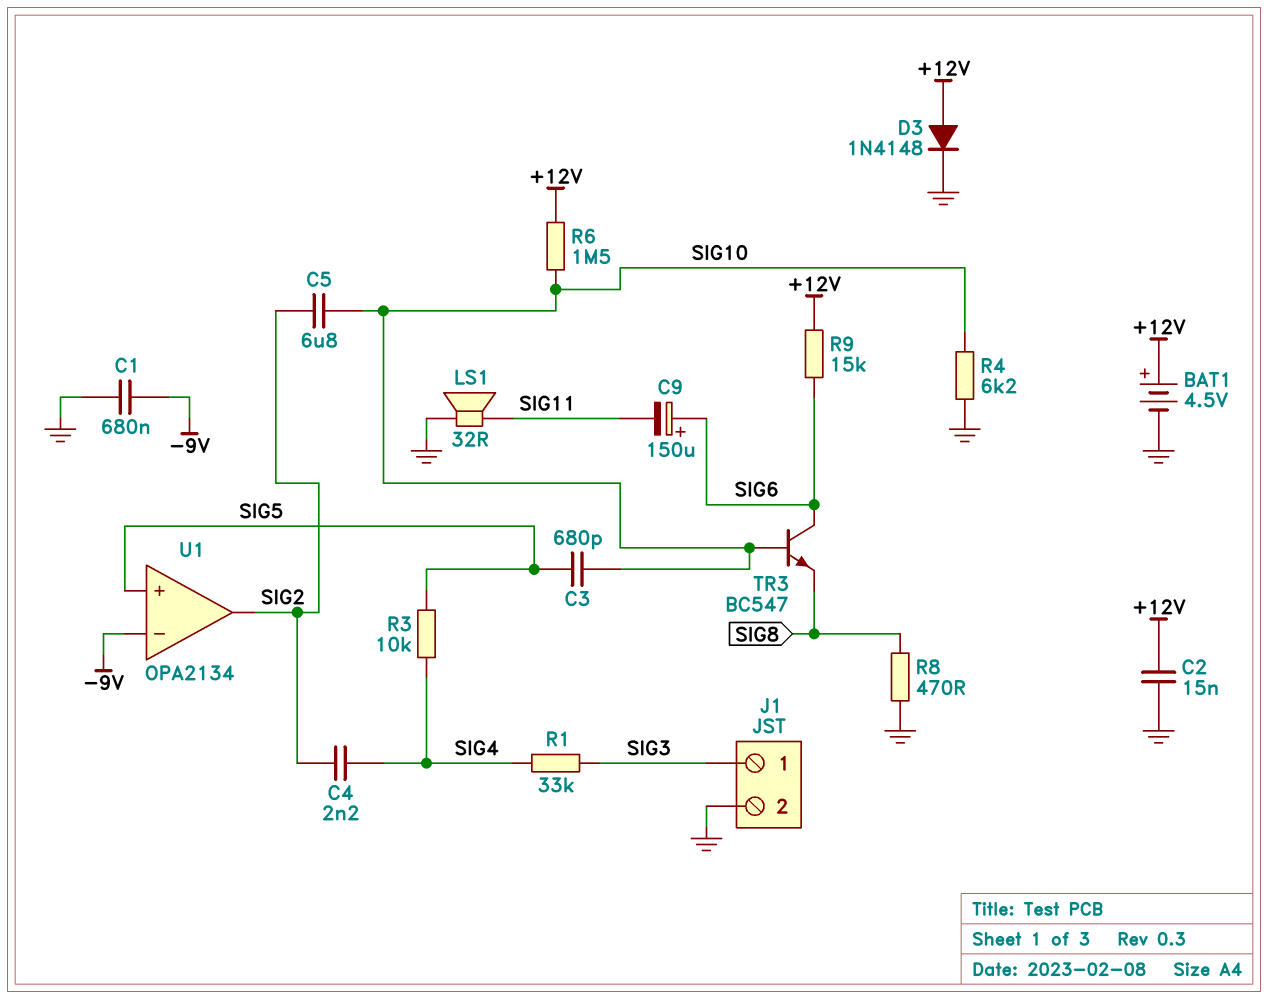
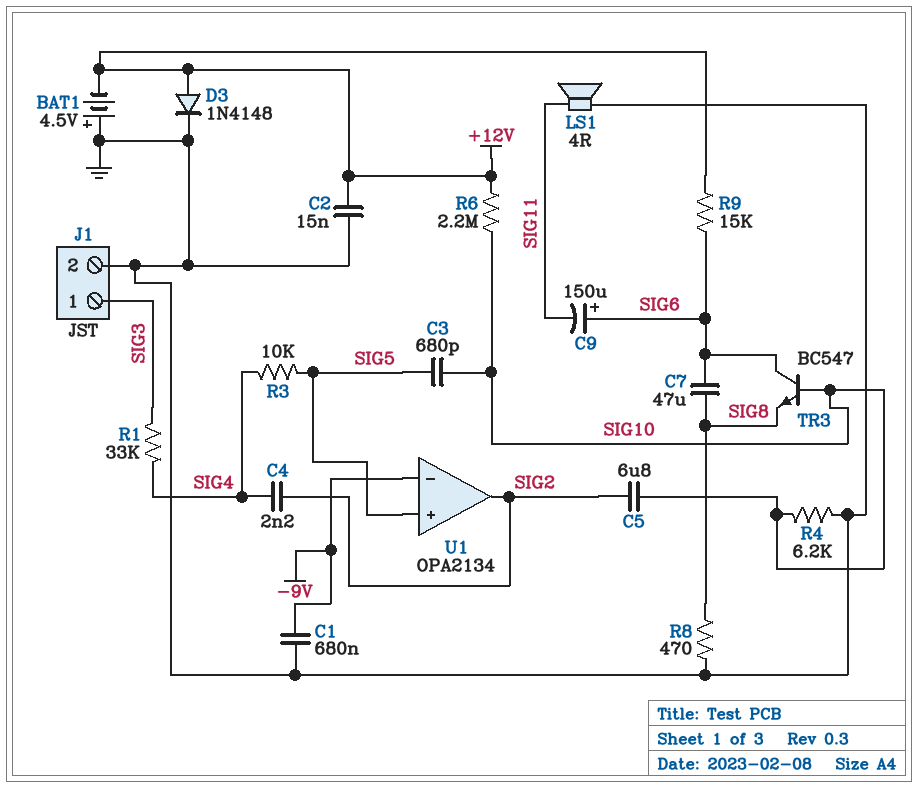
BAT1: 4.5V (plus +12V, minus GND) -> 4.5V (plus GND, minus +12V)
C7: none -> 47uF (SIG6, SIG8)
LS1: speaker 32R (GND, SIG11) -> speaker 4R (GND, SIG11)
R6: 1.5M (+12V, SIG10) -> 2.2M (+12V, SIG10)

